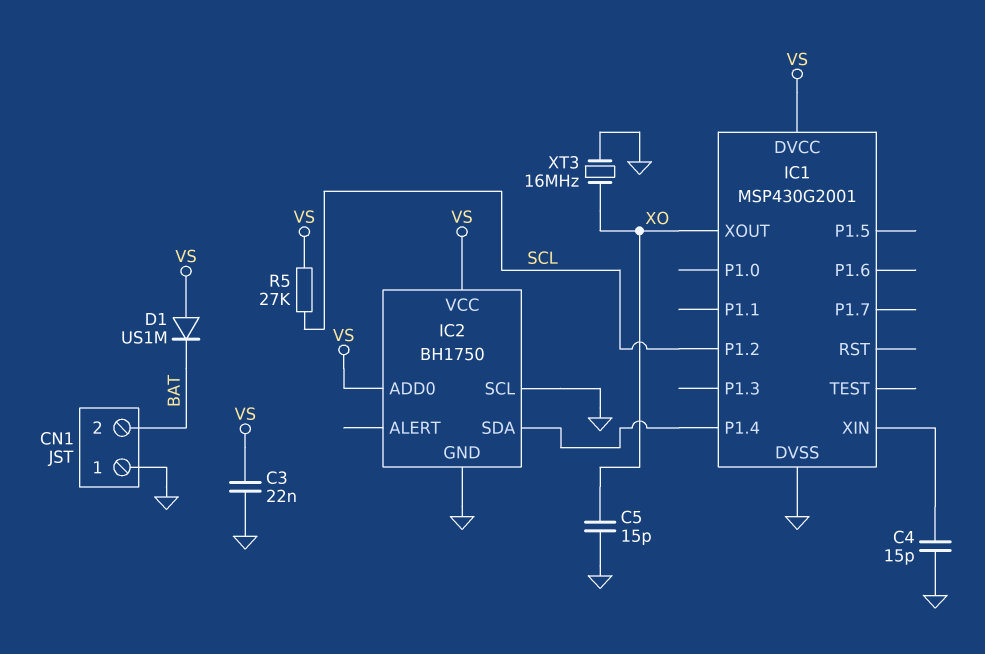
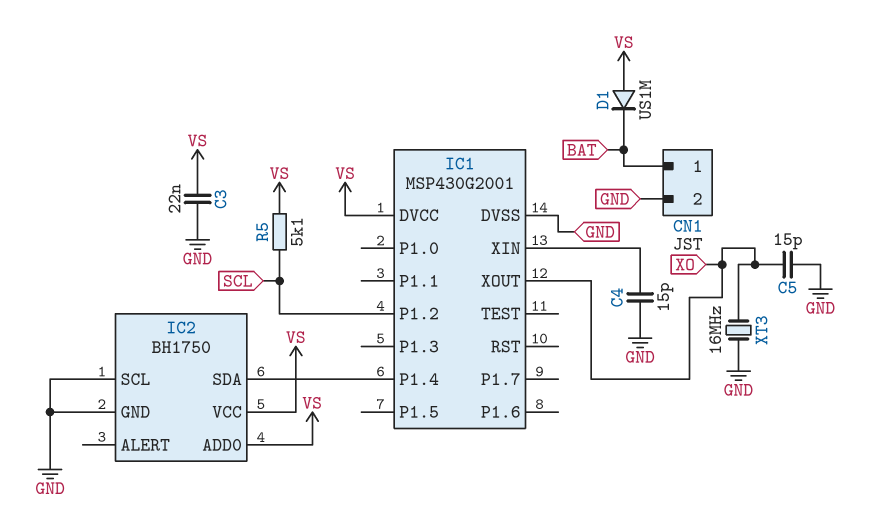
CN1 pin 1: GND -> BAT
CN1 pin 2: BAT -> GND
R5: 27k (SCL, VS) -> 5.1k (SCL, VS)

